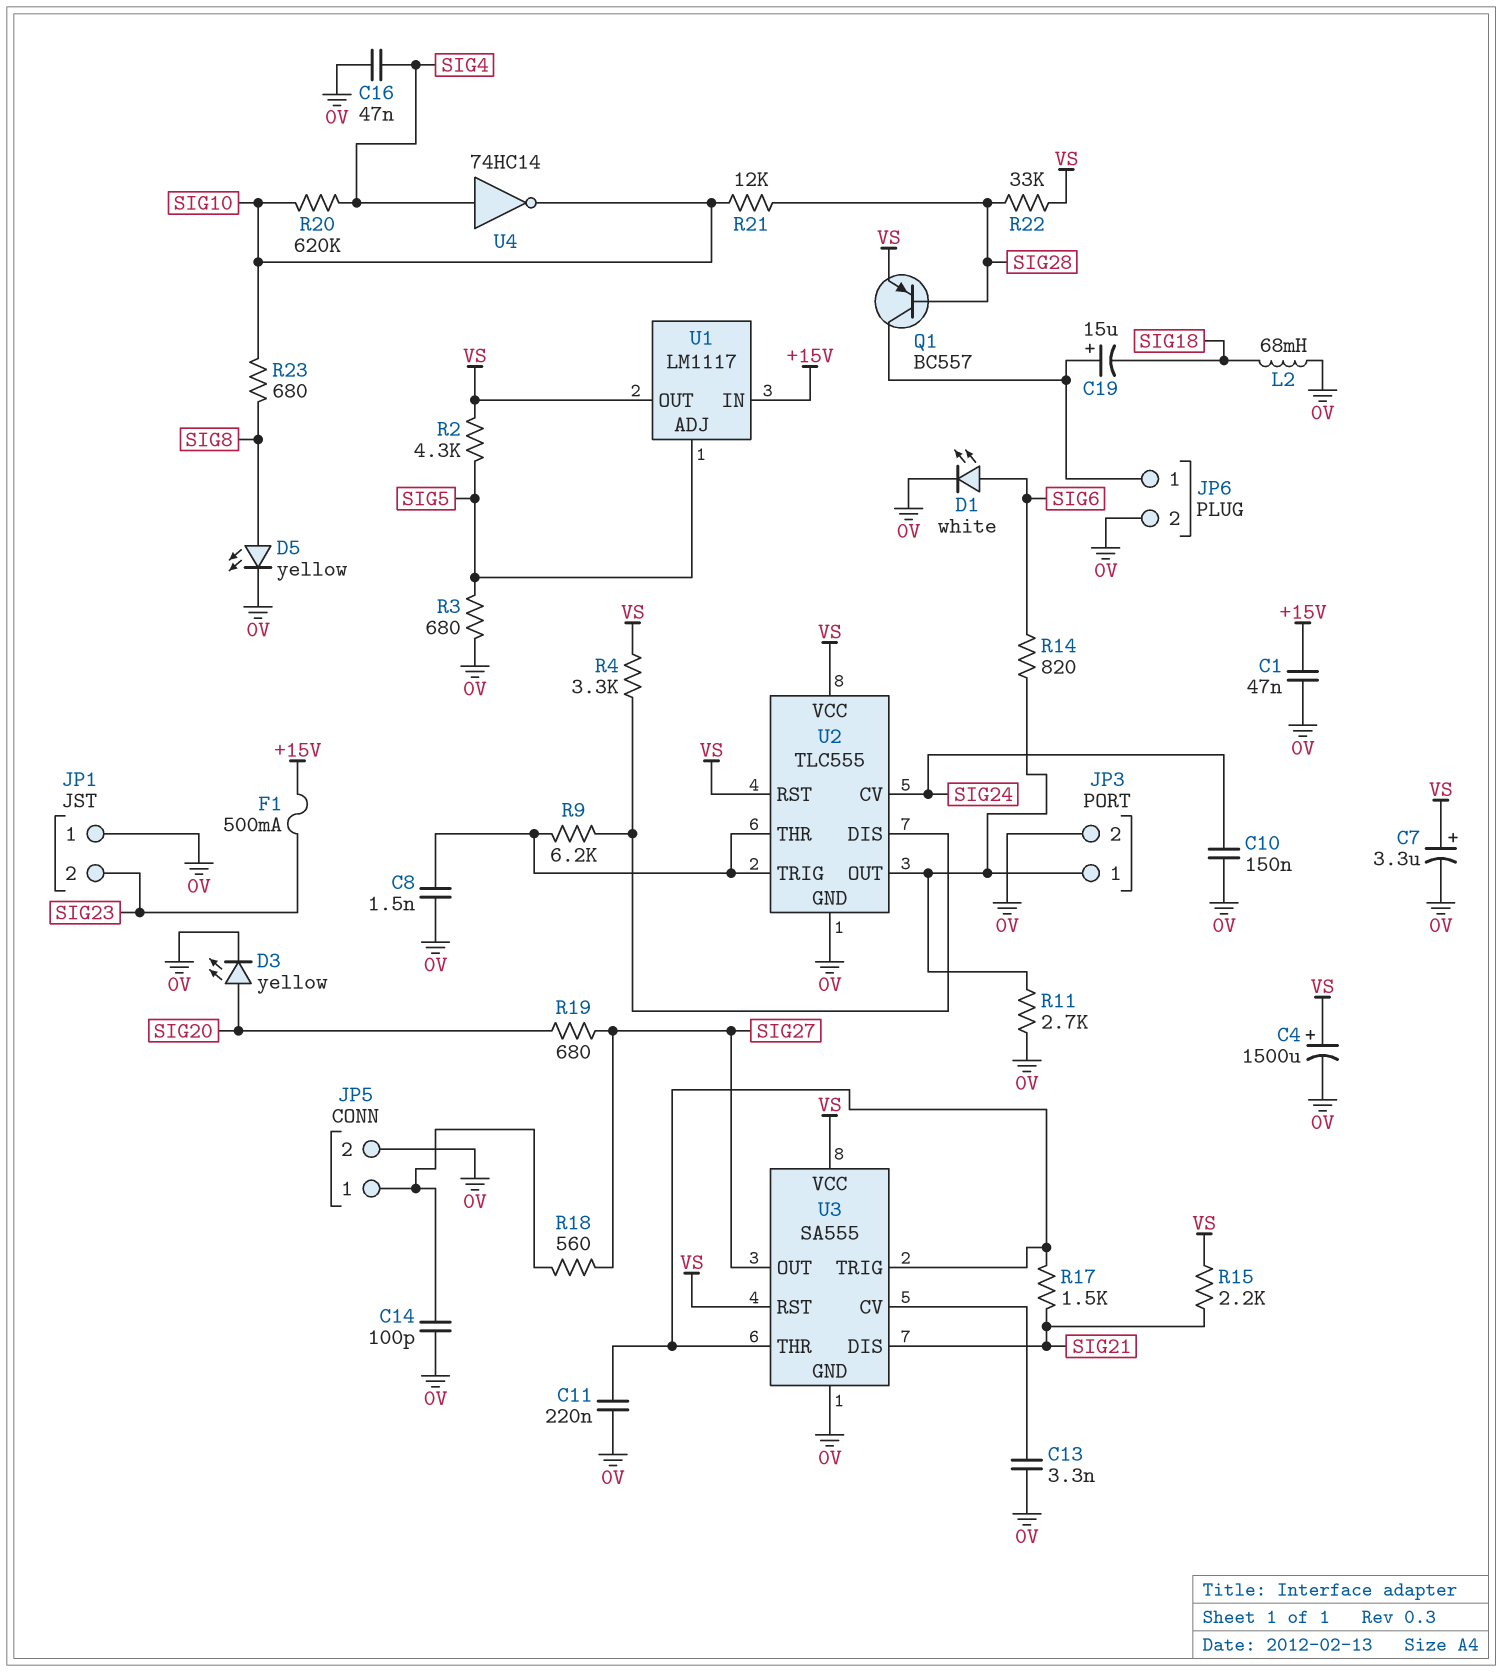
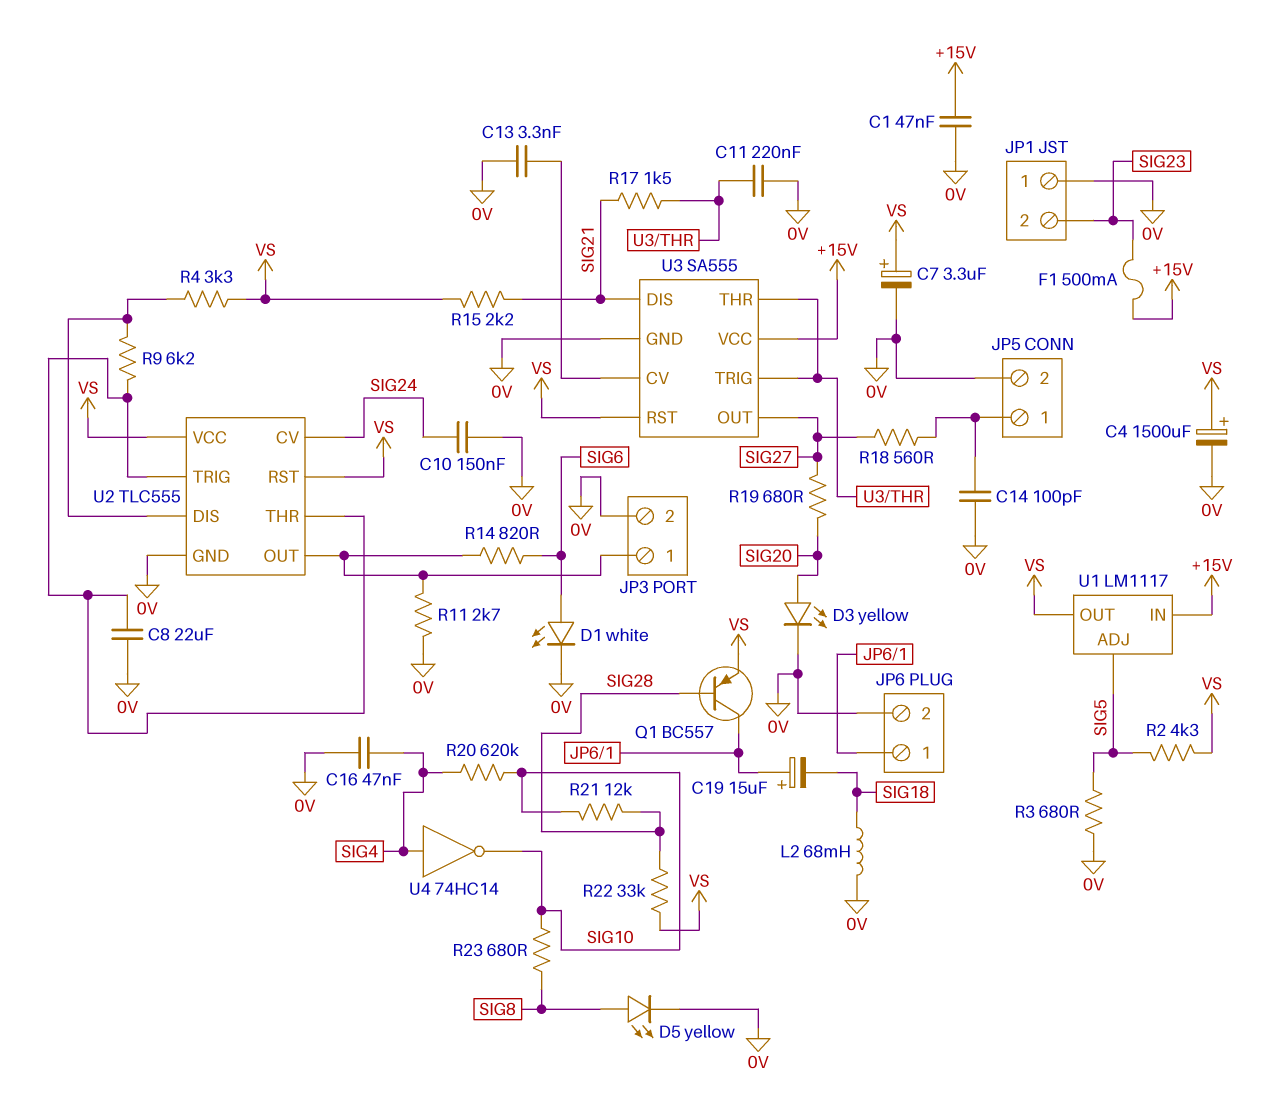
C8: 1.5nF (0V, U2/THR) -> 22uF (0V, U2/THR)
U3 pin VCC: VS -> +15V

